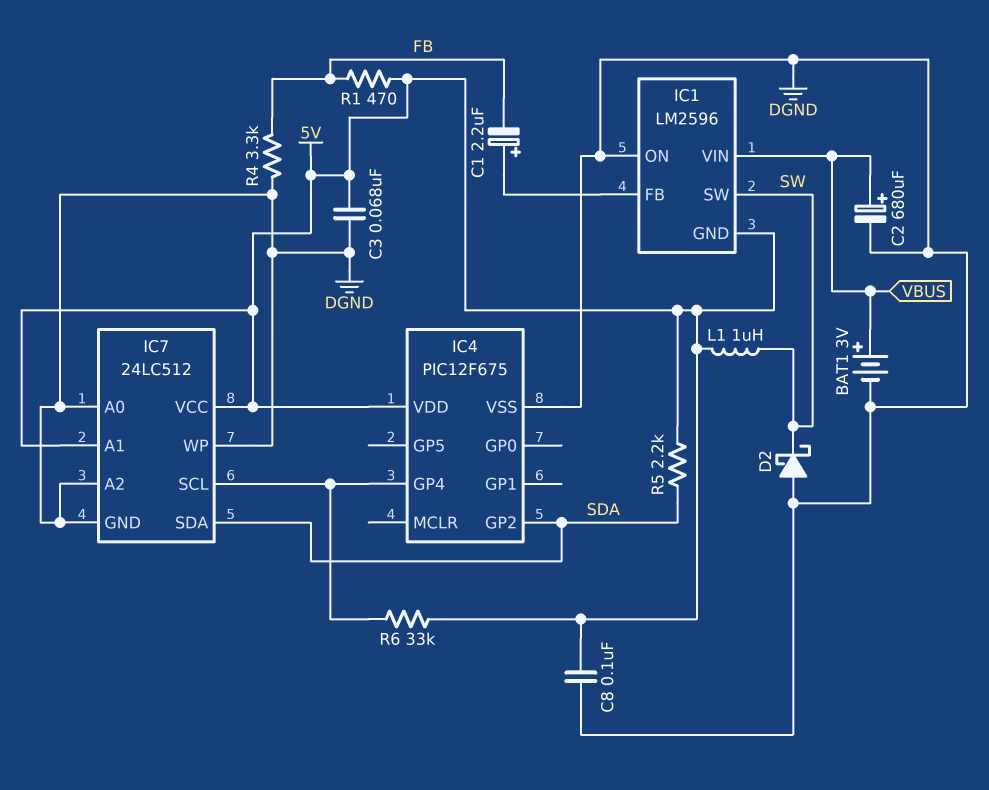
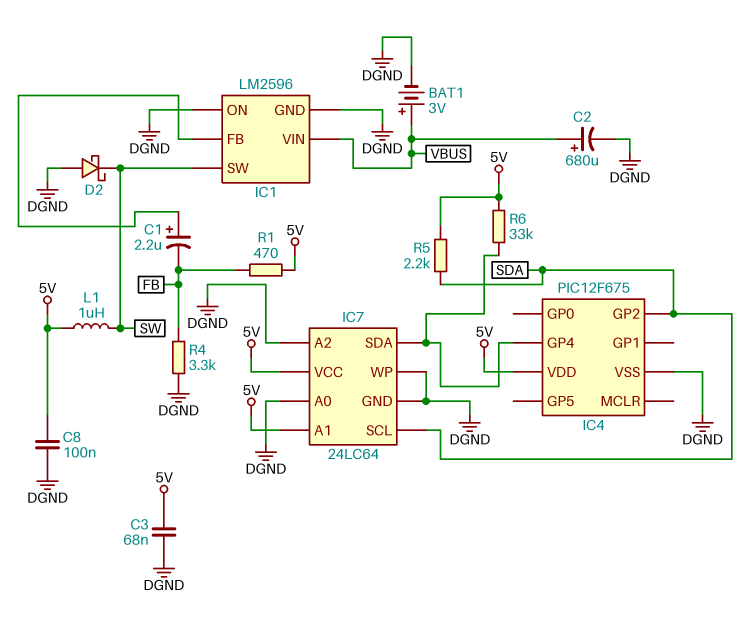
IC1 pin GND: 5V -> DGND
IC7: 24LC512 -> 24LC64
IC7 pin SCL: IC4/GP4 -> SDA
IC7 pin SDA: SDA -> IC4/GP4

